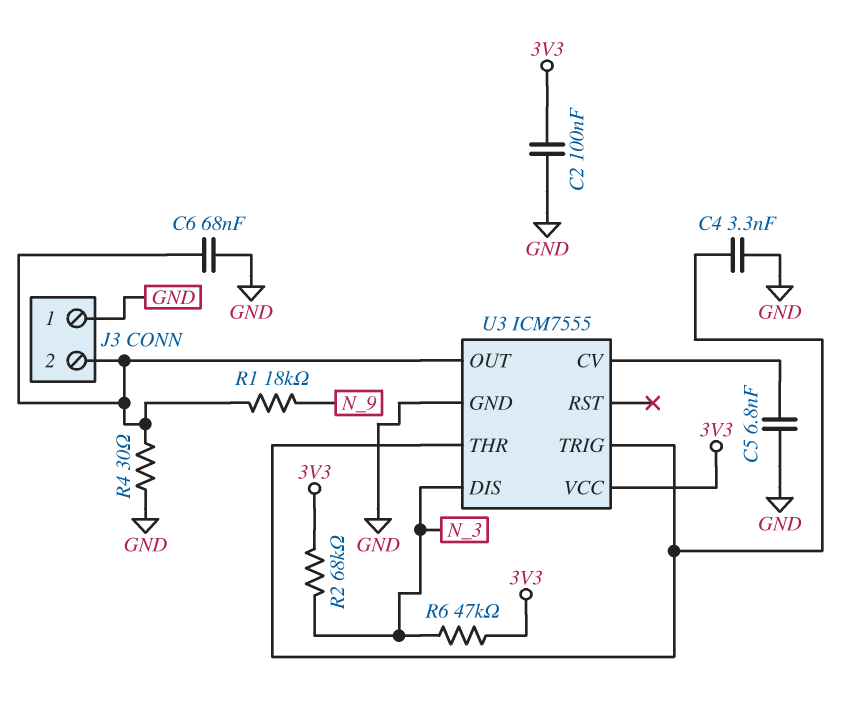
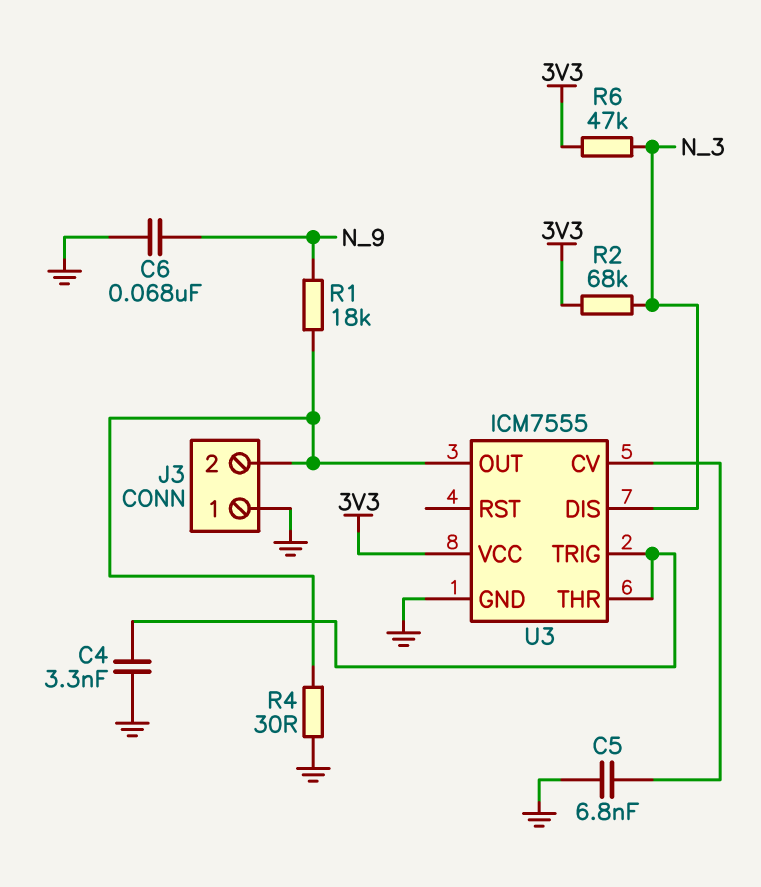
C2: 100nF (3V3, GND) -> none
C6: 68nF (GND, J3/2) -> 68nF (GND, N_9)

